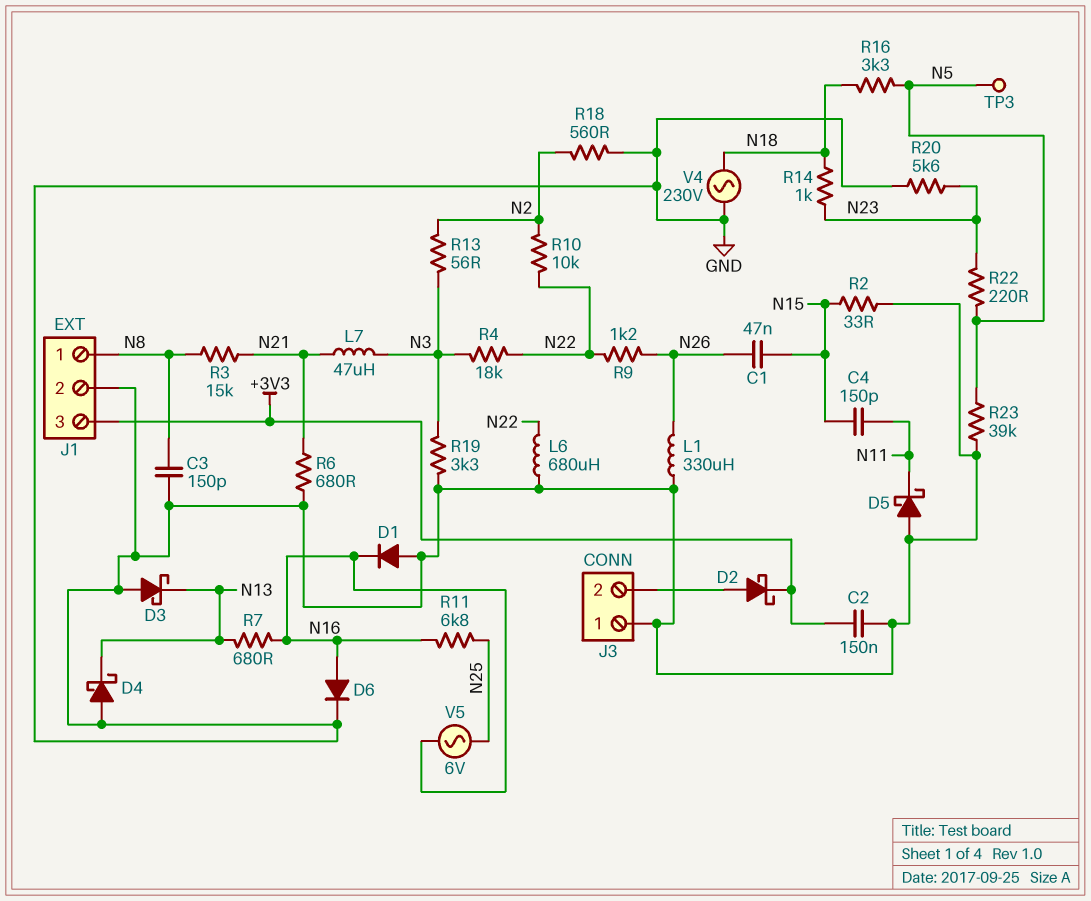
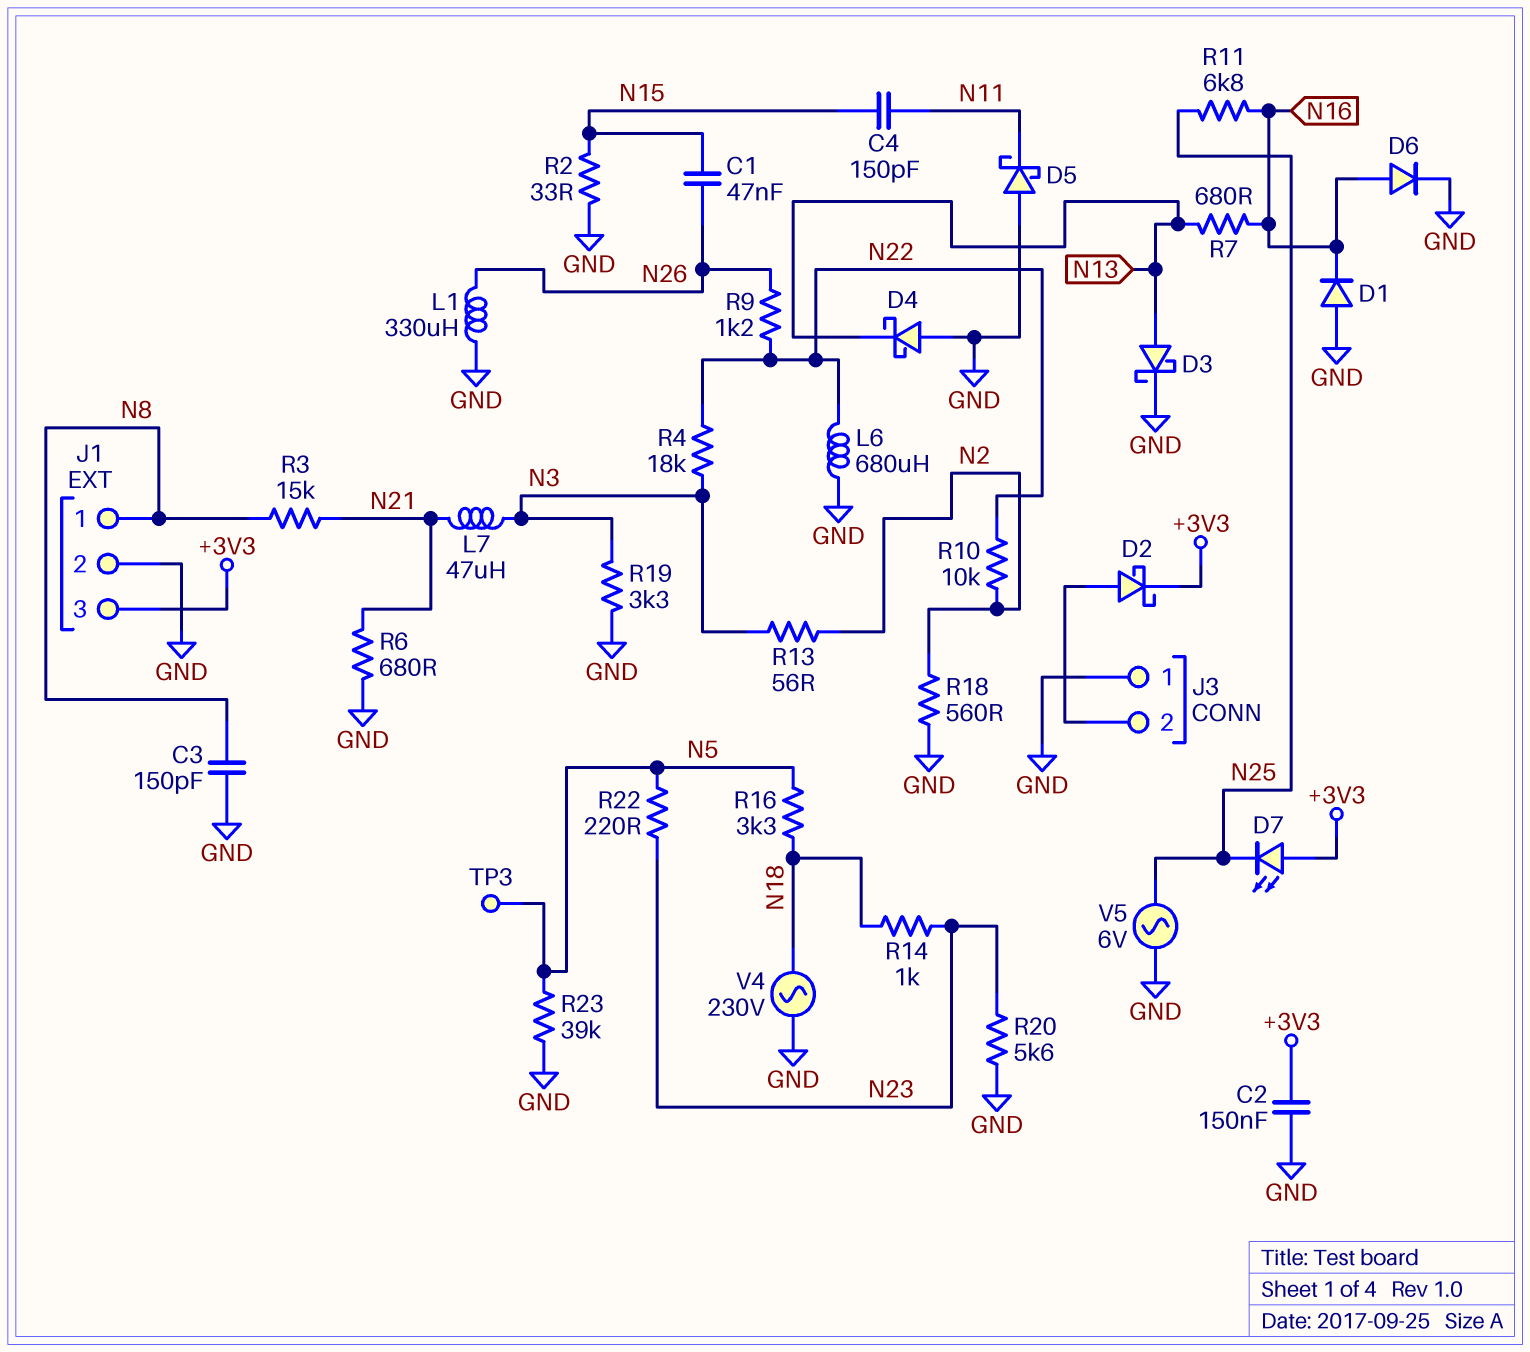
D3: schottky (A GND, K N13) -> schottky (A N13, K GND)
D7: none -> LED (A +3V3, K N25)
V5: AC 6V (N16, N25) -> AC 6V (GND, N25)

